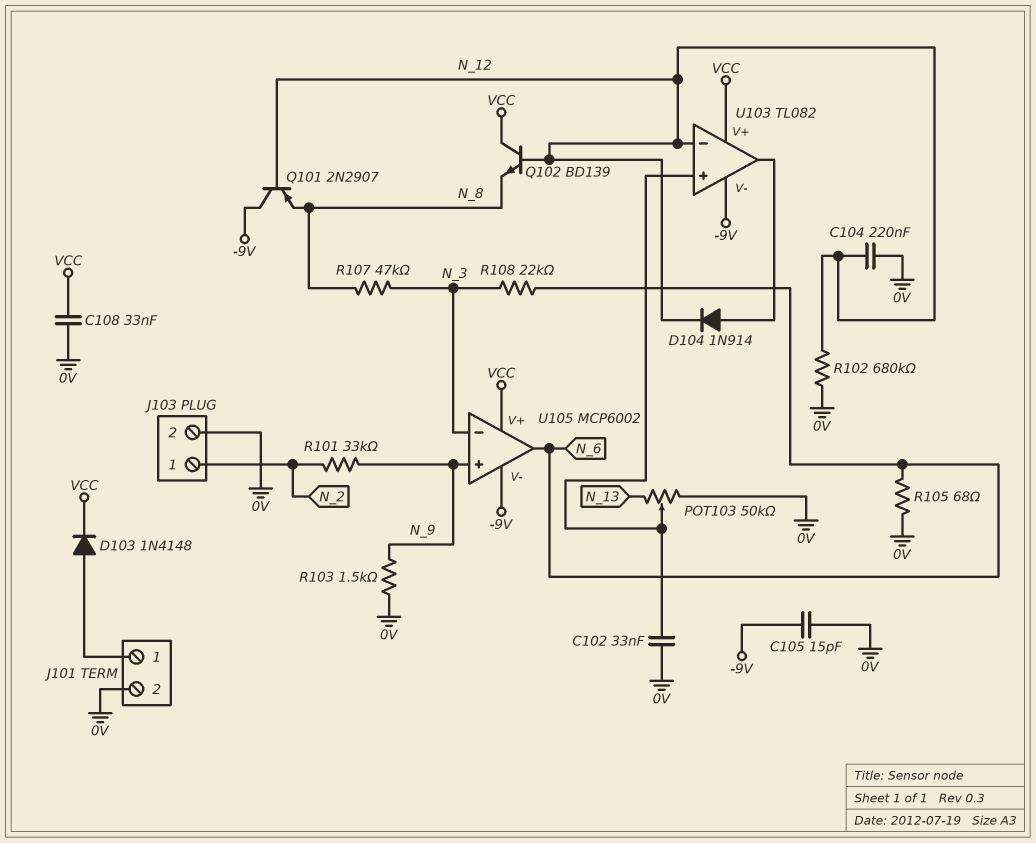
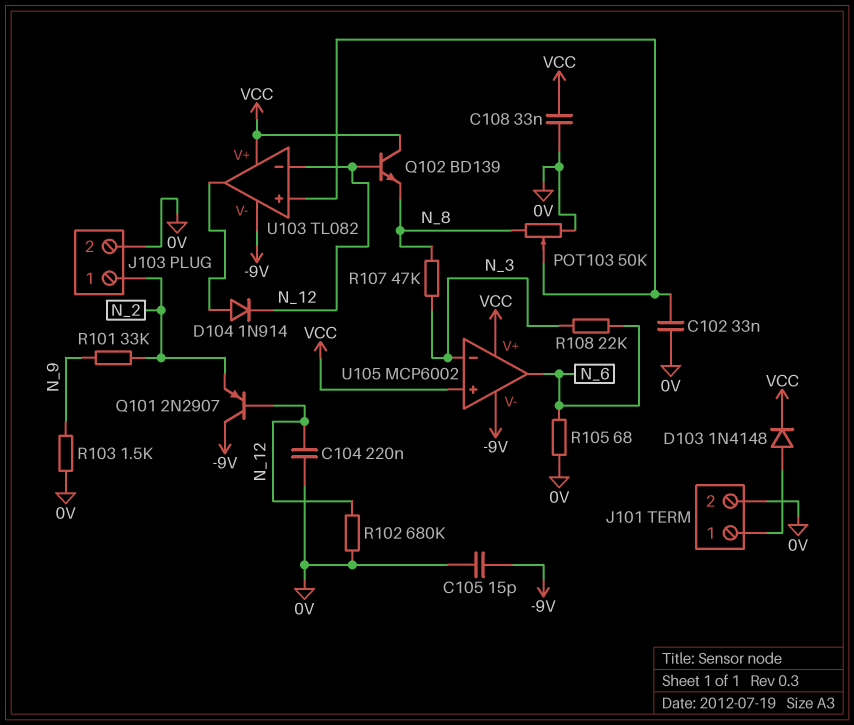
POT103: 50k (0V, N_13, wiper U103/in+) -> 50k (0V, N_8, wiper U103/in+)
Q101: PNP 2N2907 (B N_12, C -9V, E N_8) -> PNP 2N2907 (B N_12, C -9V, E N_2)
U105 pin in+: N_9 -> VCC

